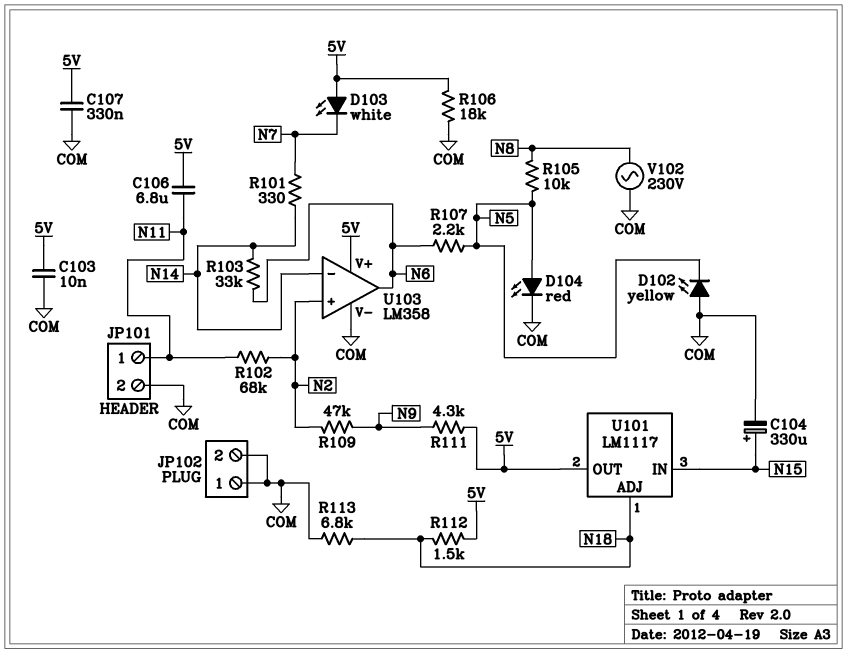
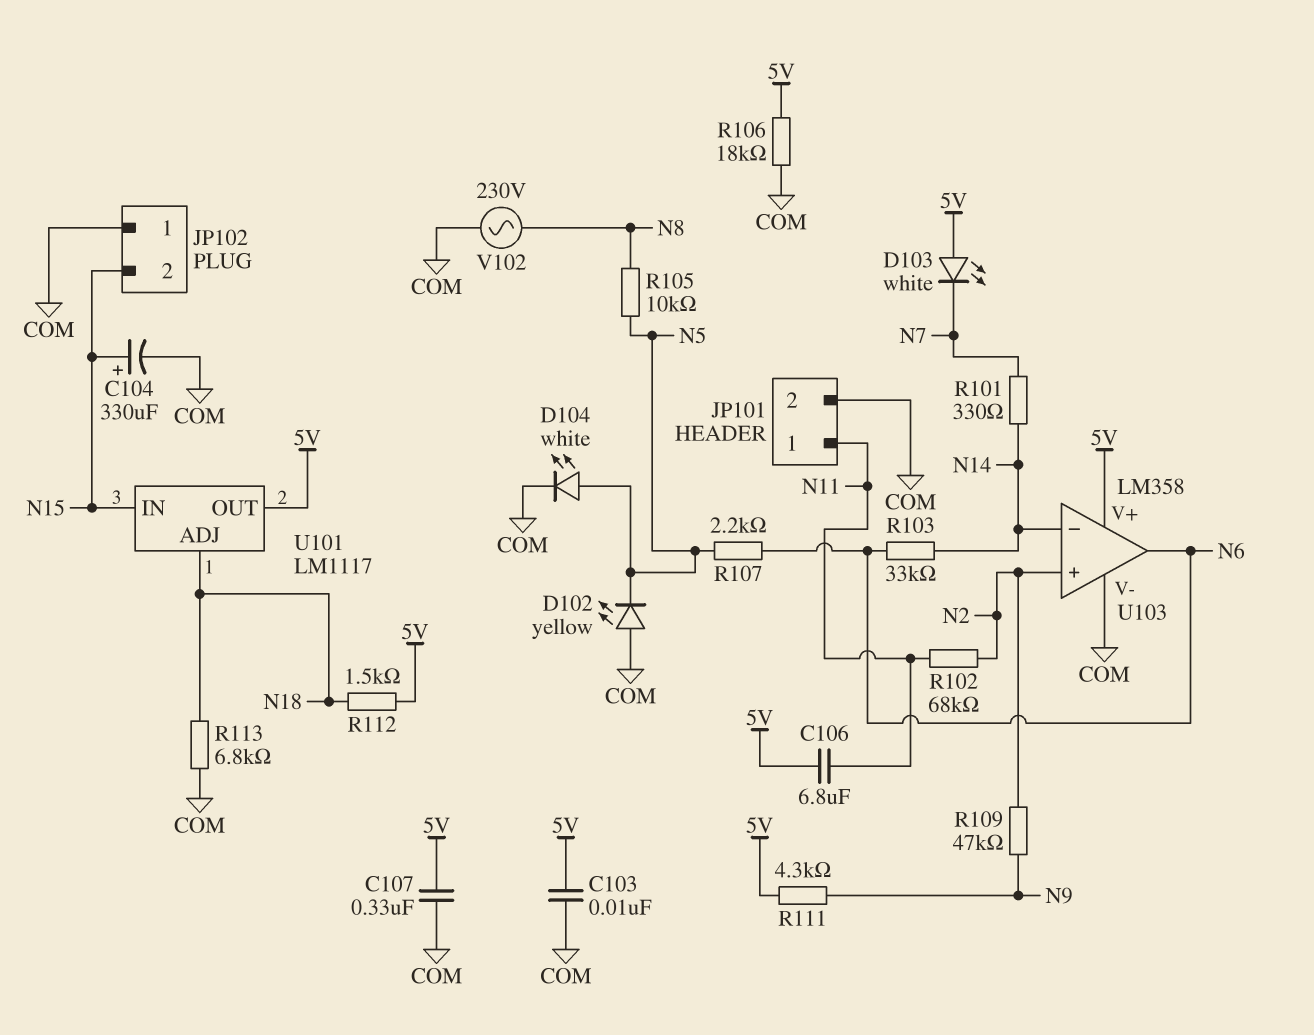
D104: LED red (A N5, K COM) -> LED white (A N5, K COM)
JP102 pin 2: COM -> N15

